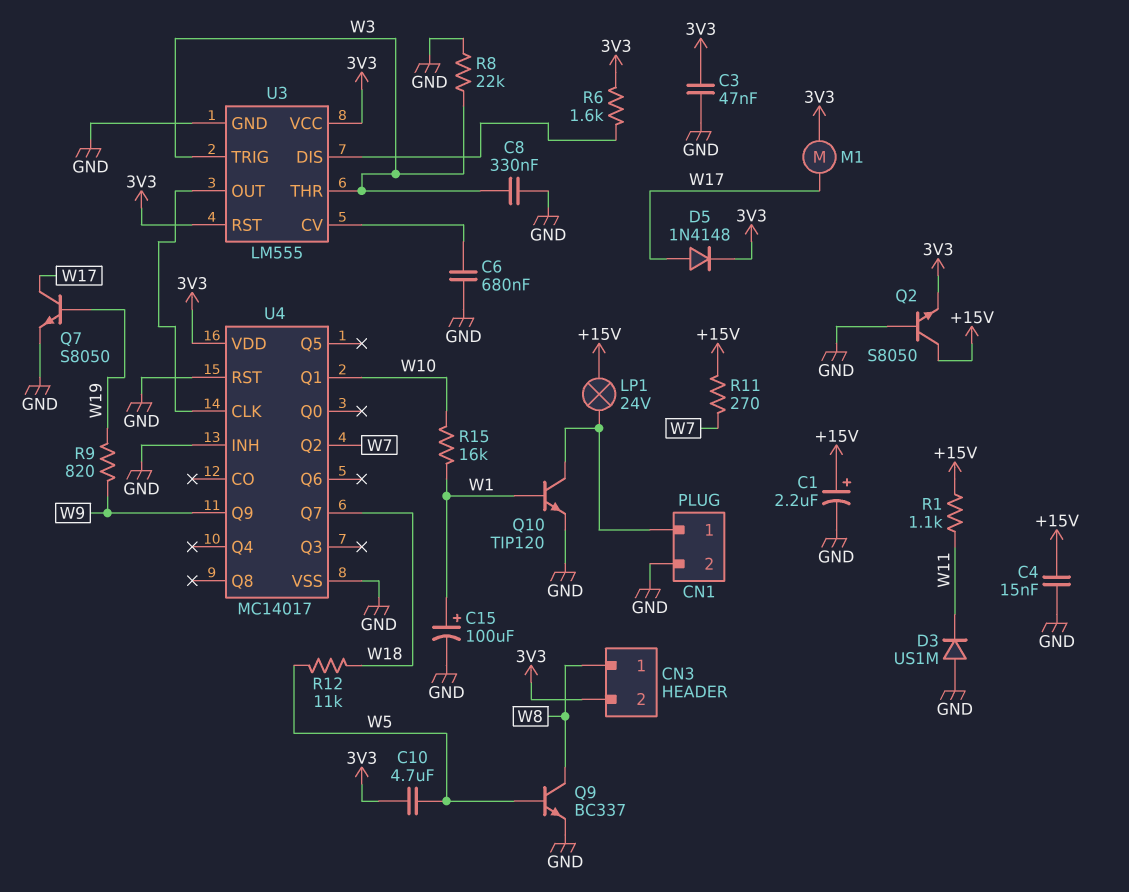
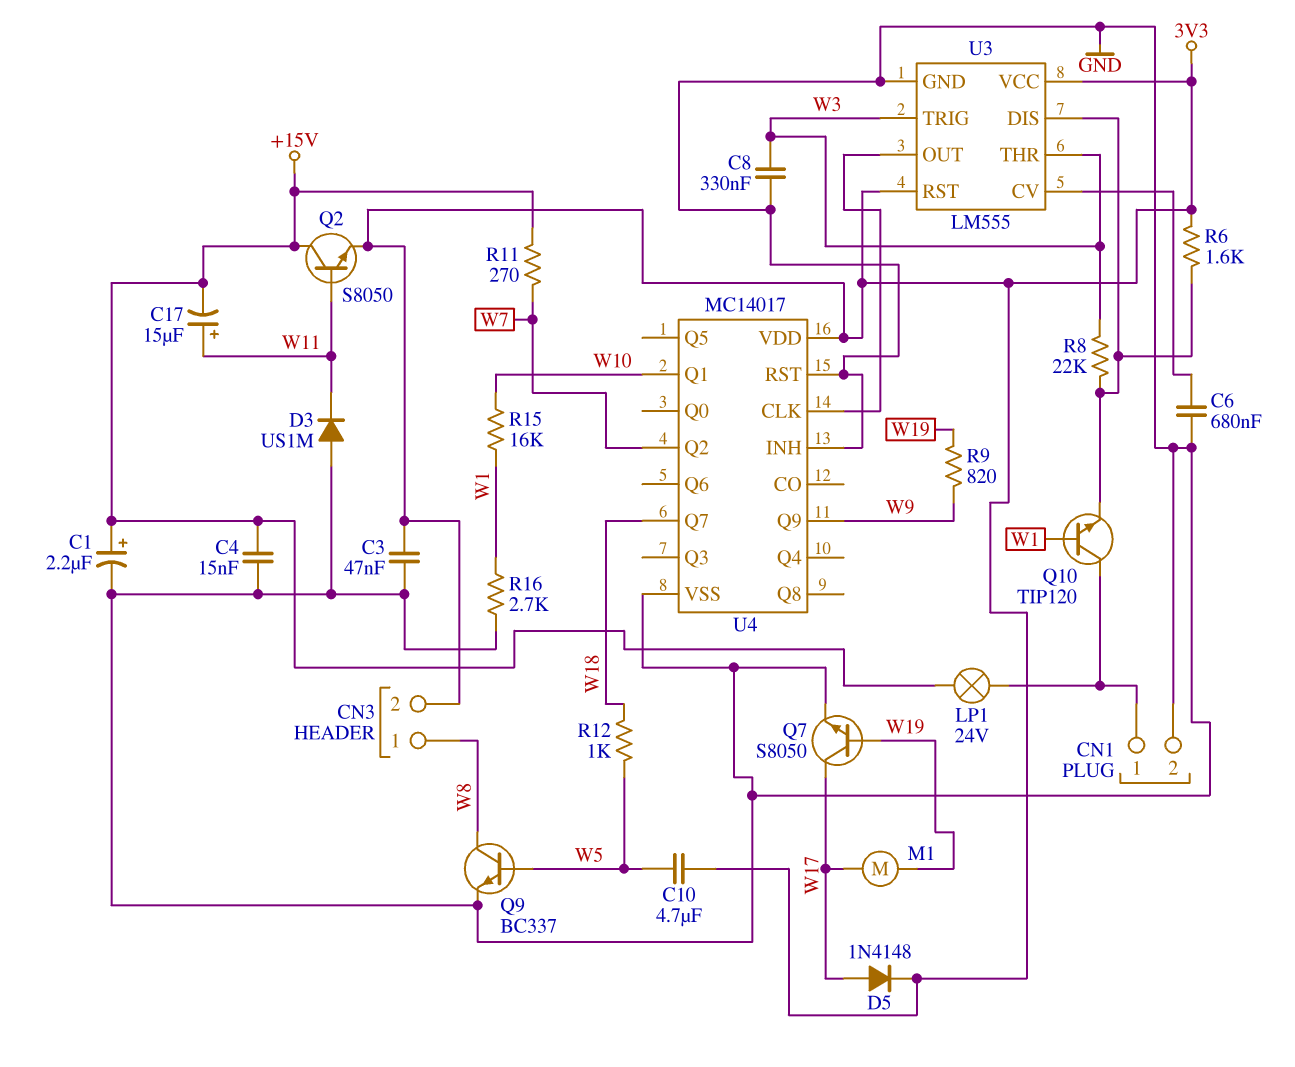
C15: 100uF (plus W1, minus GND) -> none
C17: none -> 15uF (plus W11, minus +15V)
M1: motor (3V3, W17) -> motor (W17, W19)
Q2: NPN S8050 (B GND, C +15V, E 3V3) -> NPN S8050 (B W11, C +15V, E 3V3)
Q10: NPN TIP120 (B W1, C CN1/1, E GND) -> NPN TIP120 (B W1, C CN1/1, E U3/DIS)
R1: 1.1k (+15V, W11) -> none
R8: 22k (GND, W3) -> 22k (U3/DIS, W3)
R12: 11k (W5, W18) -> 1k (W5, W18)
R16: none -> 2.7k (GND, W1)

